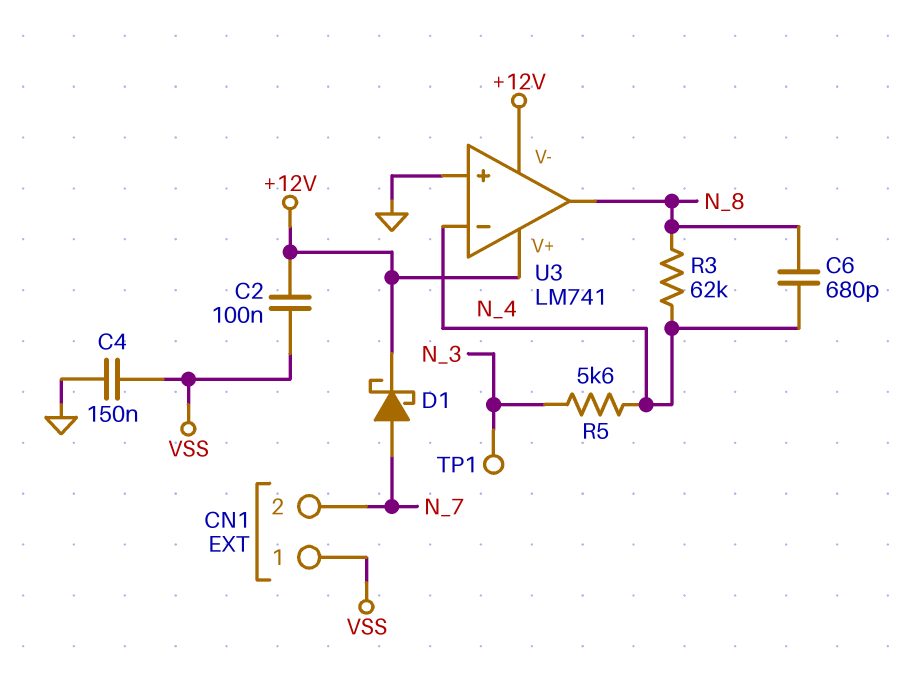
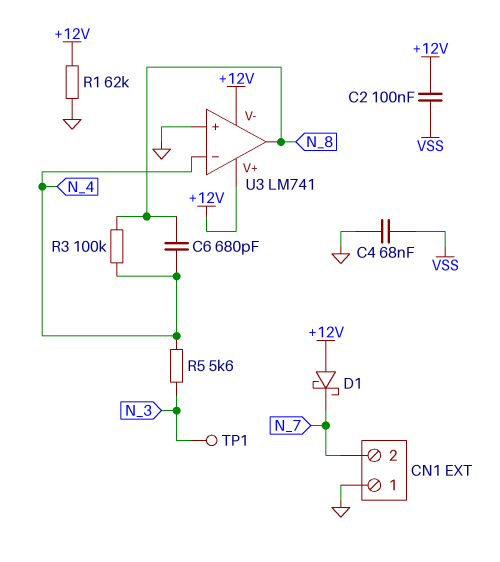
C4: 150nF (GND, VSS) -> 68nF (GND, VSS)
CN1 pin 1: VSS -> GND
D1: schottky (A N_7, K +12V) -> schottky (A +12V, K N_7)
R1: none -> 62k (+12V, GND)
R3: 62k (N_4, N_8) -> 100k (N_4, N_8)

